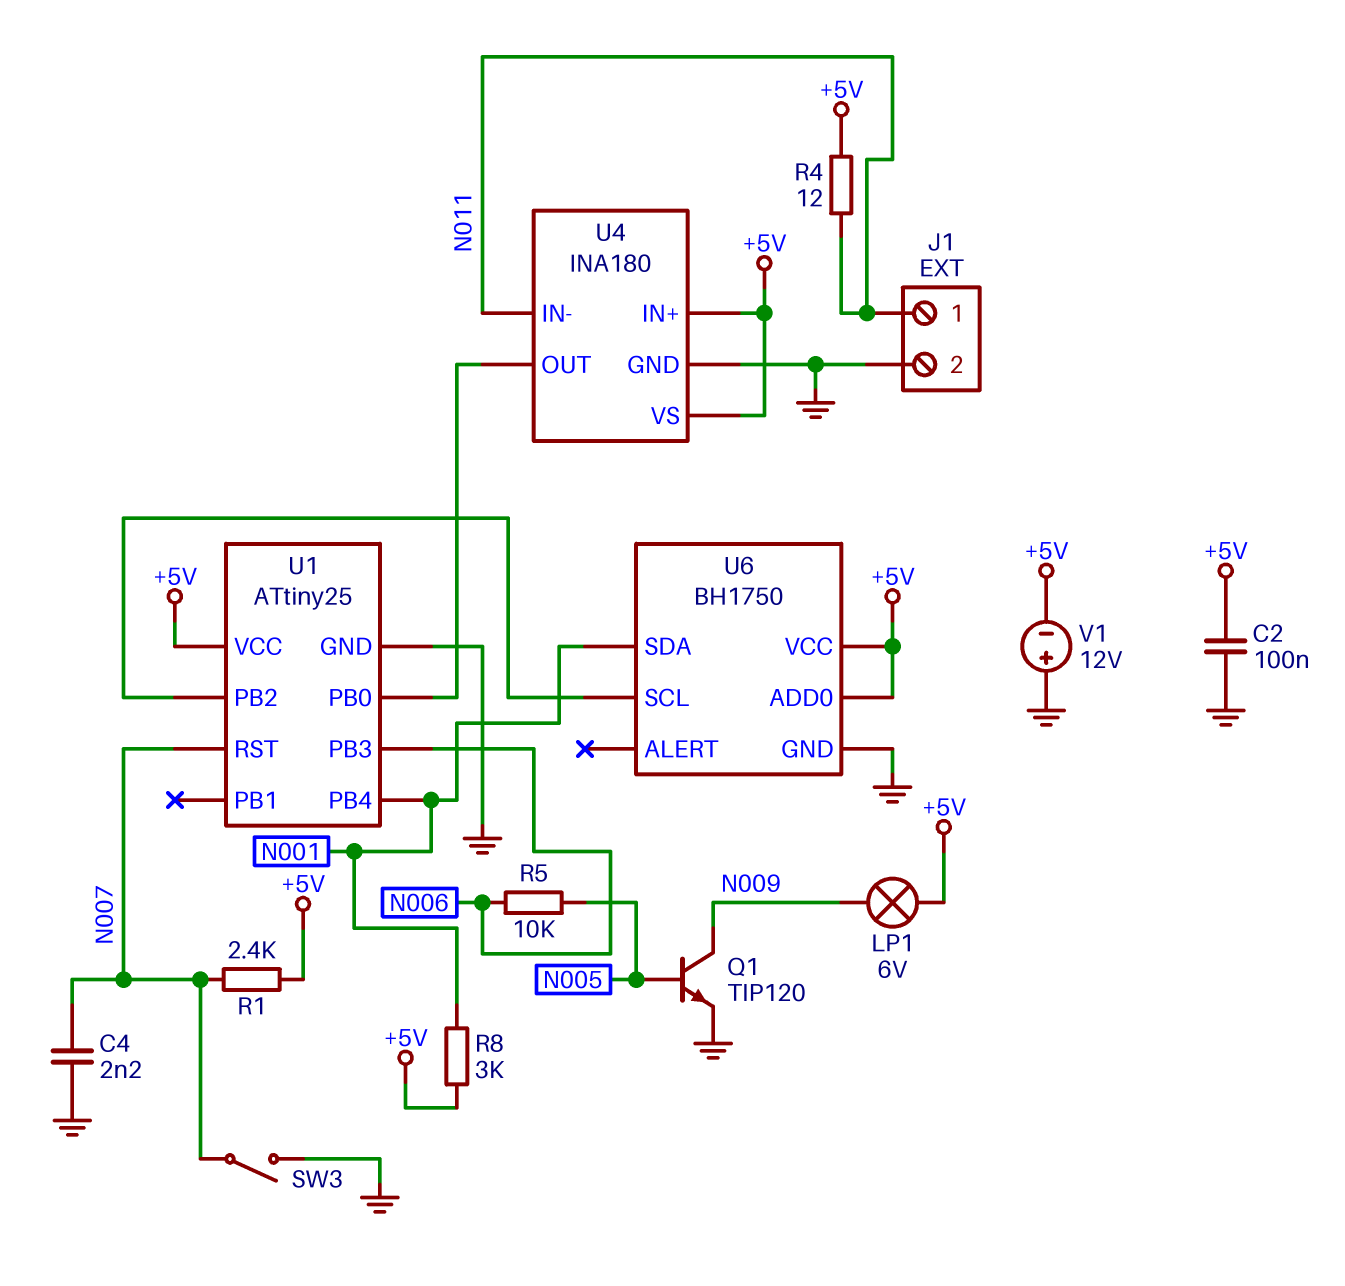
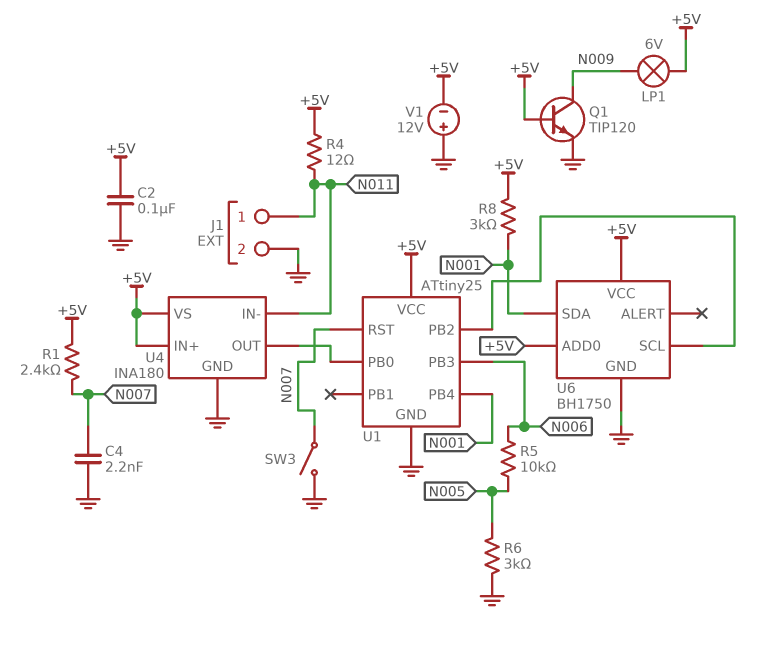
Q1: NPN TIP120 (B N005, C N009, E GND) -> NPN TIP120 (B +5V, C N009, E GND)
R6: none -> 3k (GND, N005)

